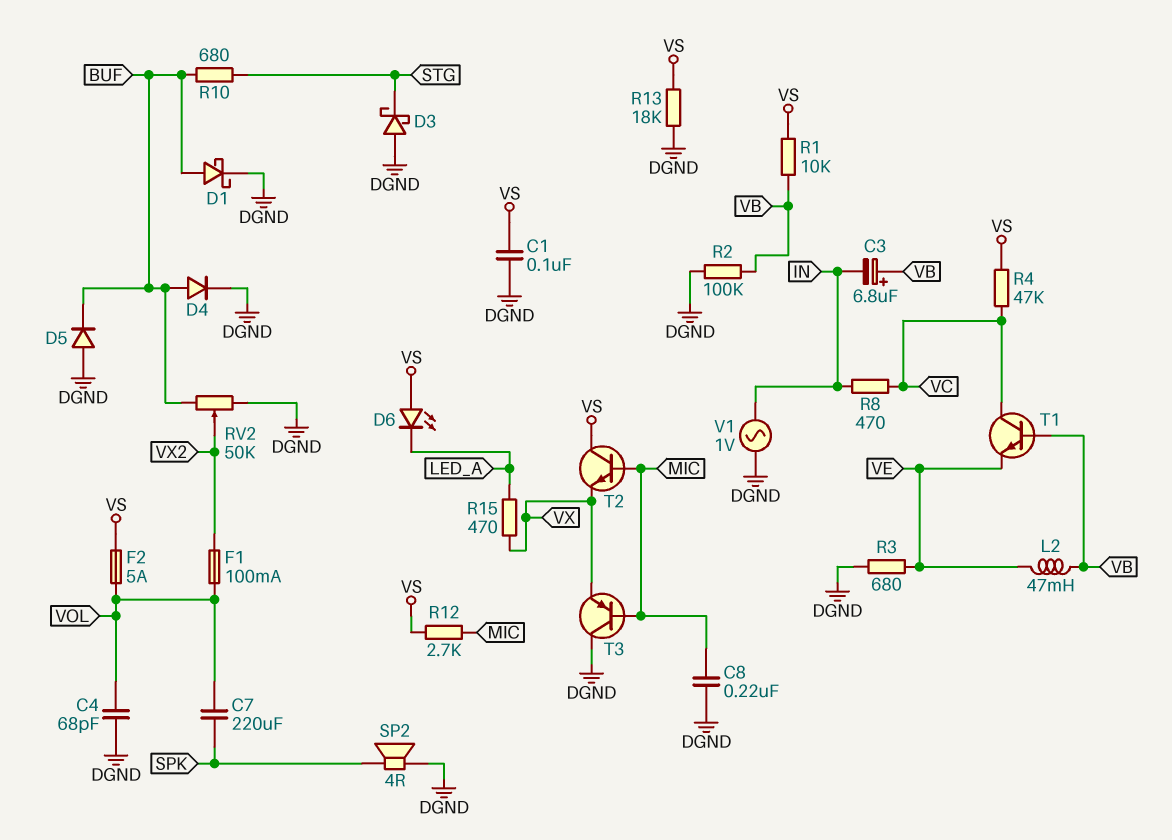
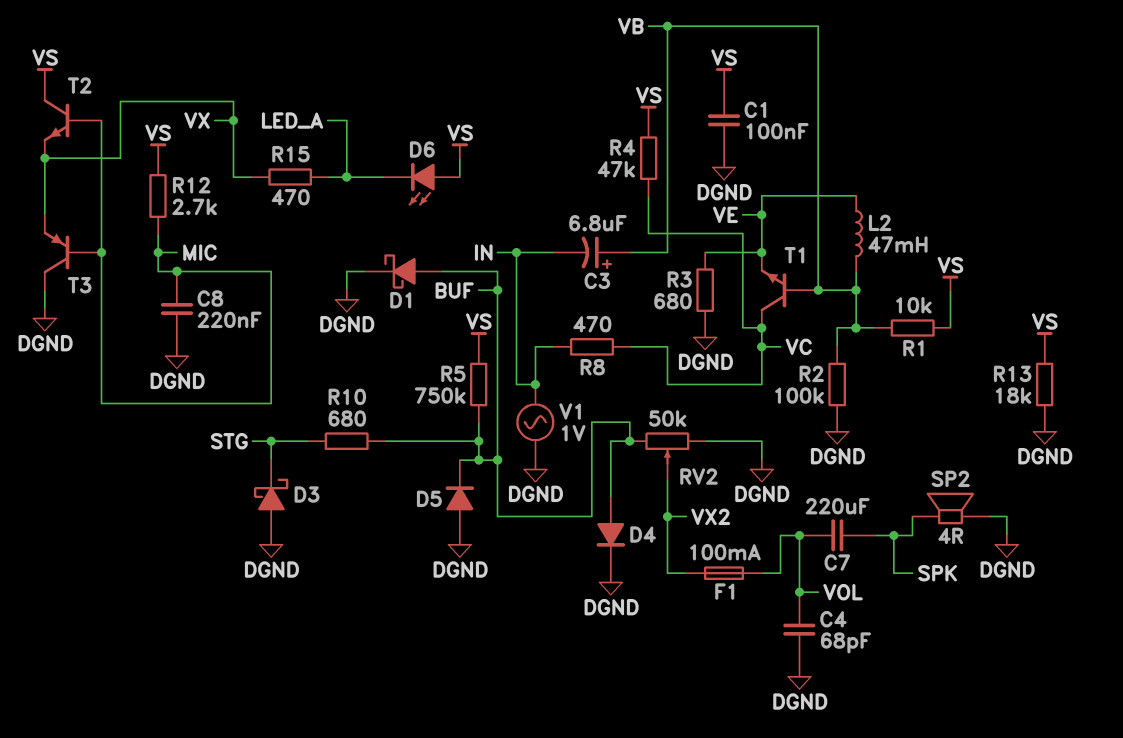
F2: 5A (VOL, VS) -> none
R5: none -> 750k (BUF, VS)

